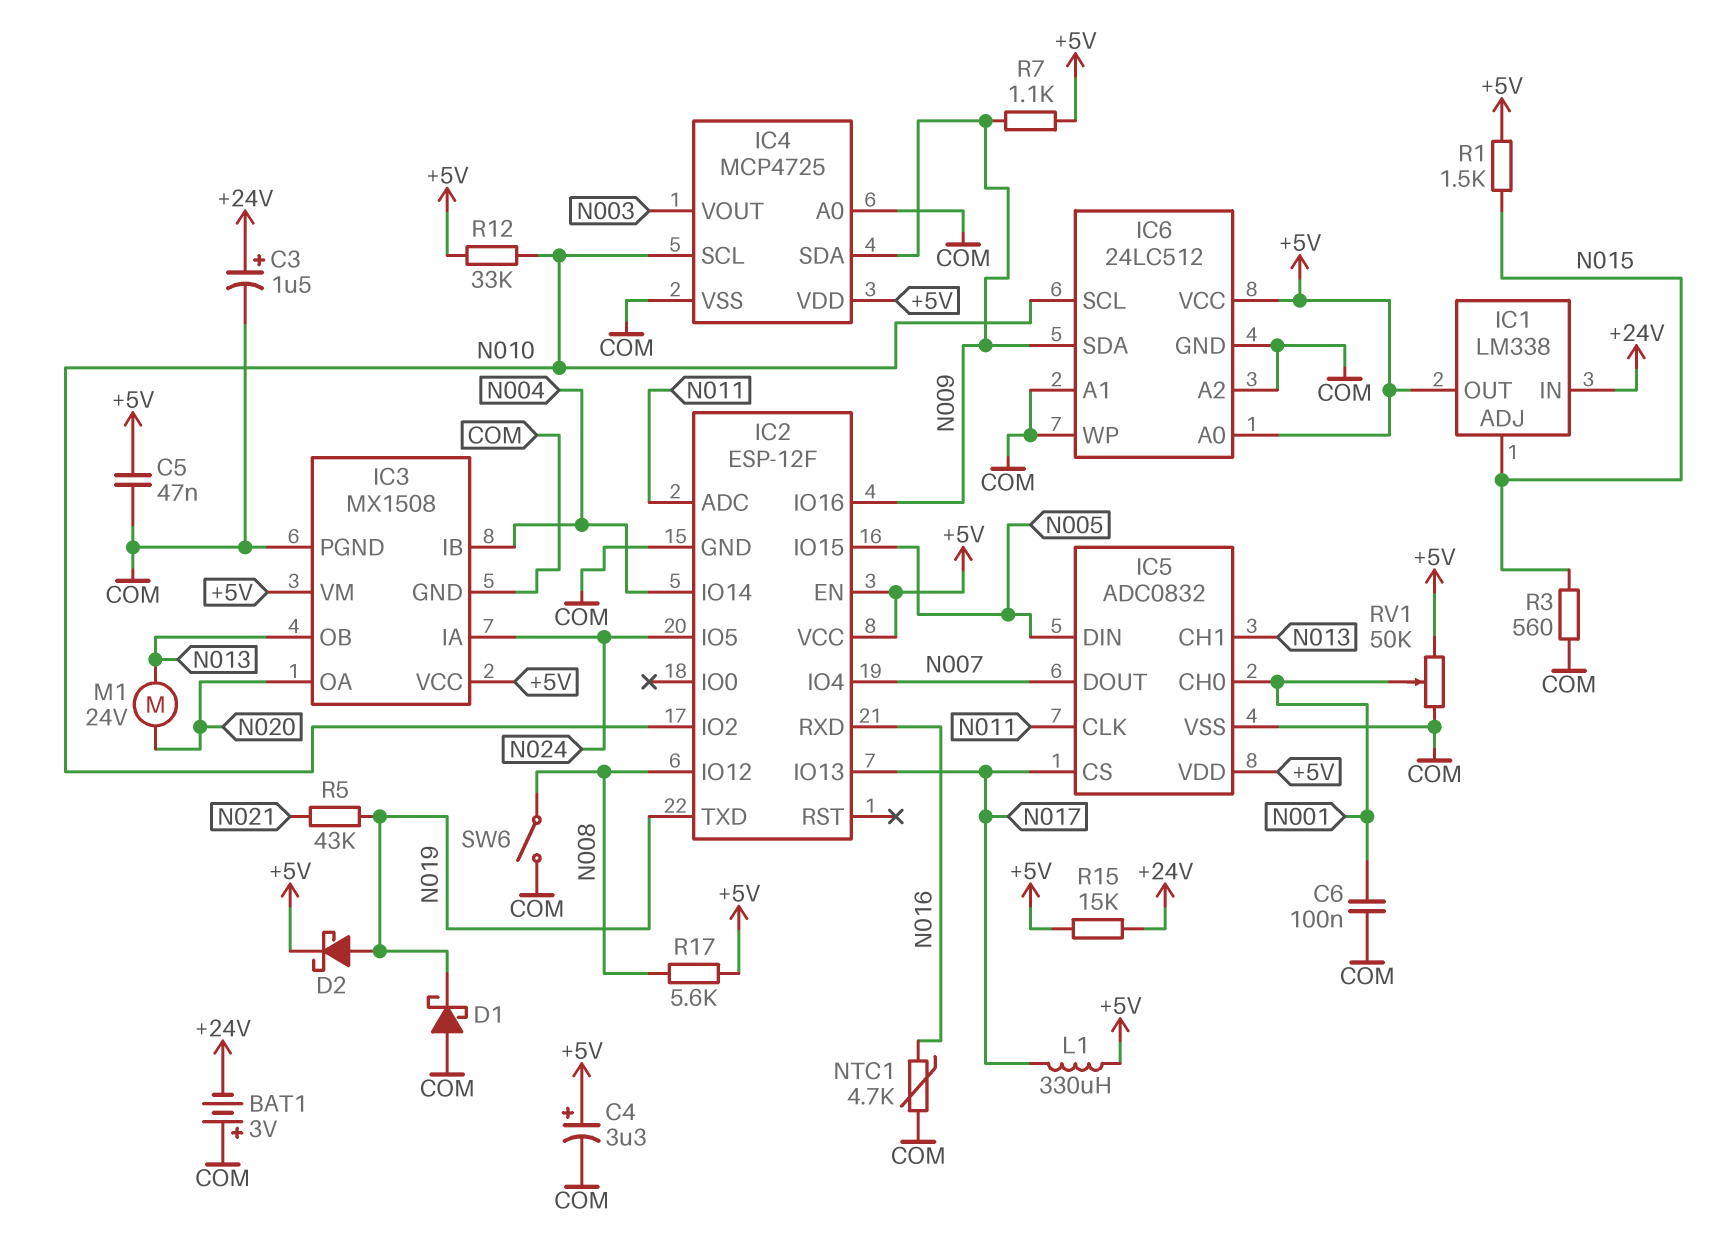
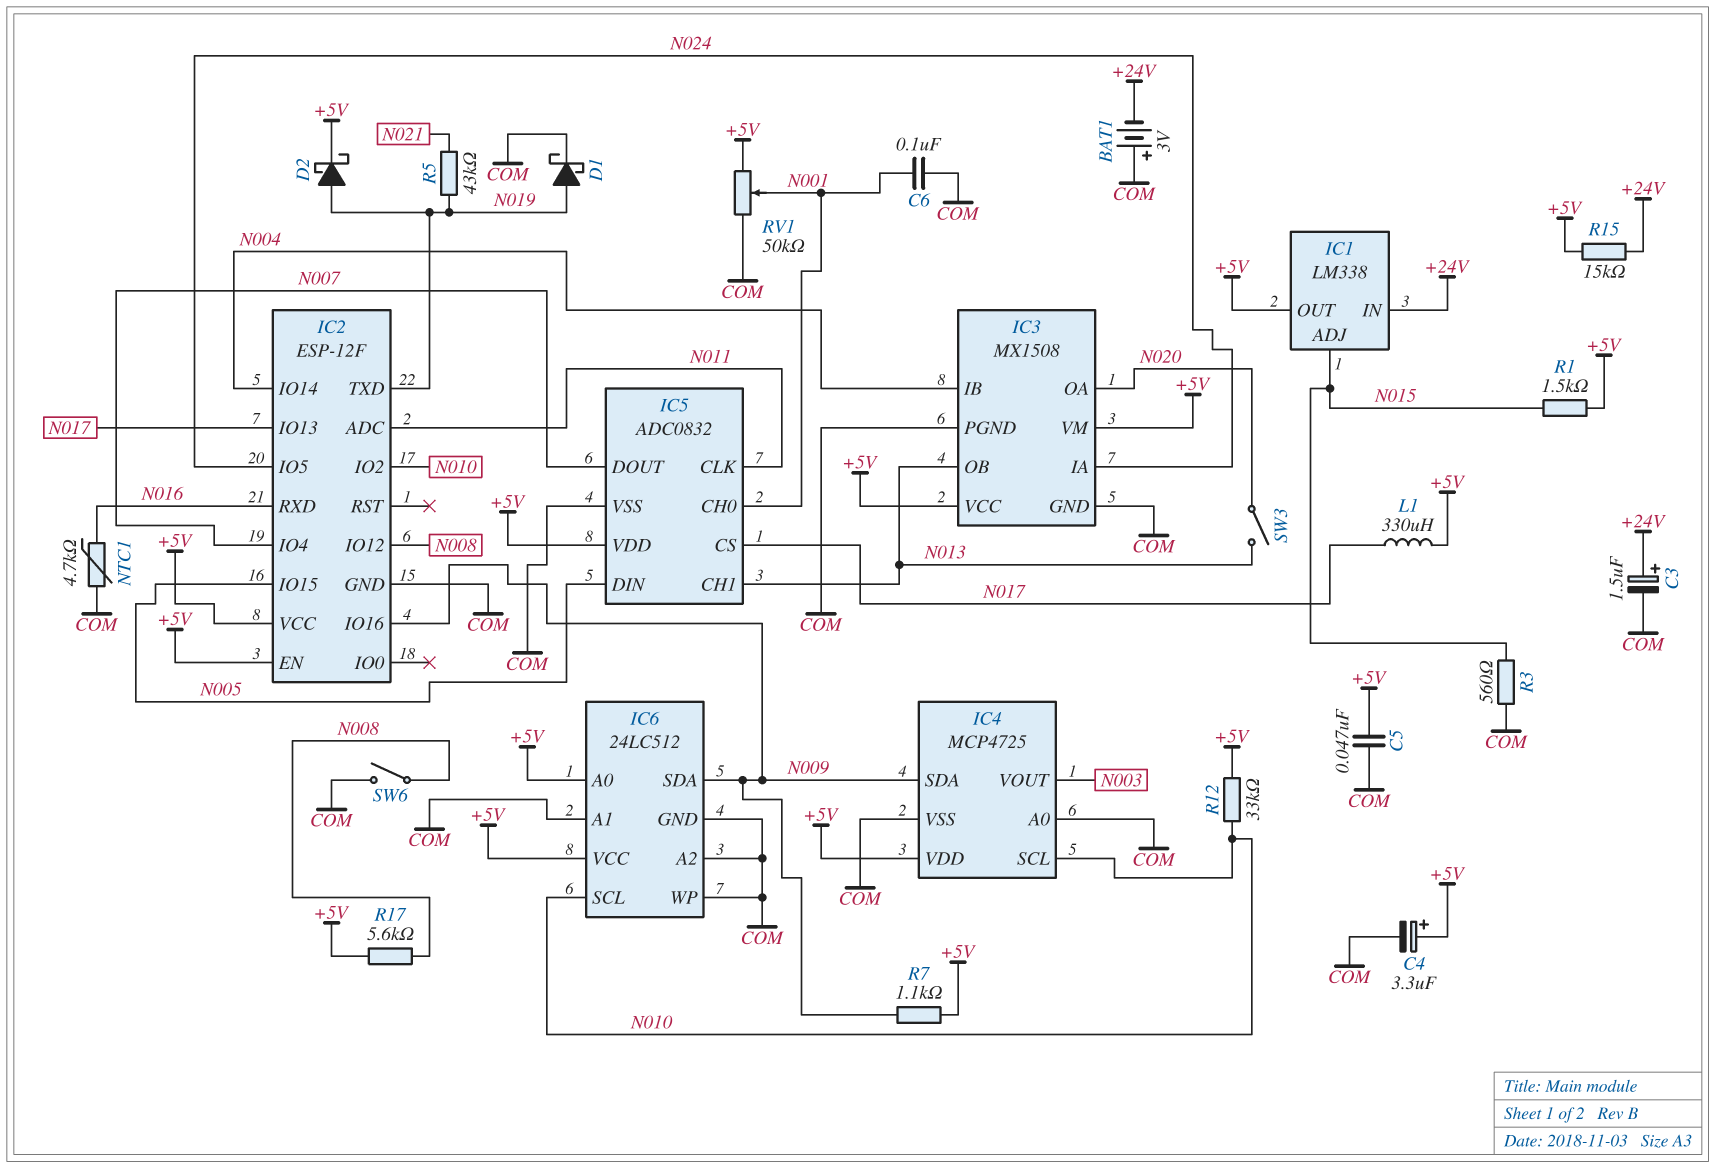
D1: schottky (A COM, K N019) -> schottky (A N019, K COM)
M1: motor 24V (N013, N020) -> none
SW3: none -> switch (N013, N020)

